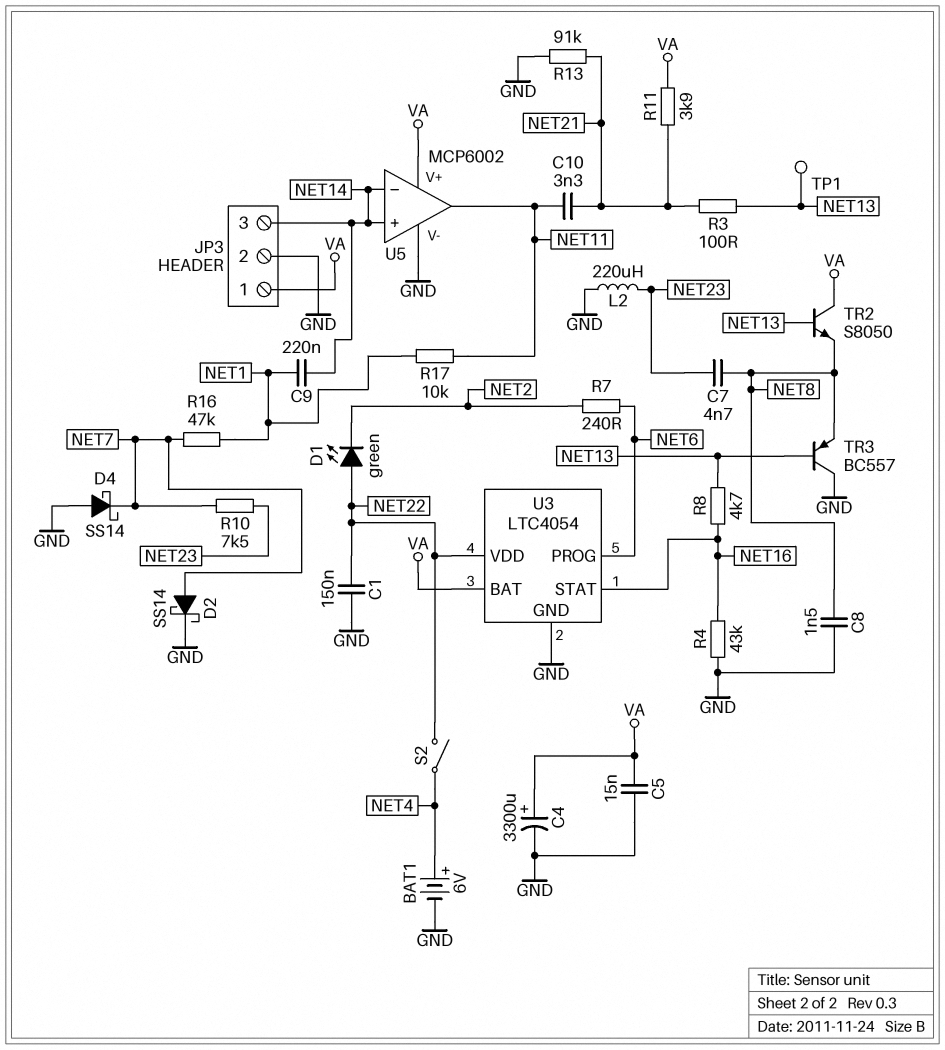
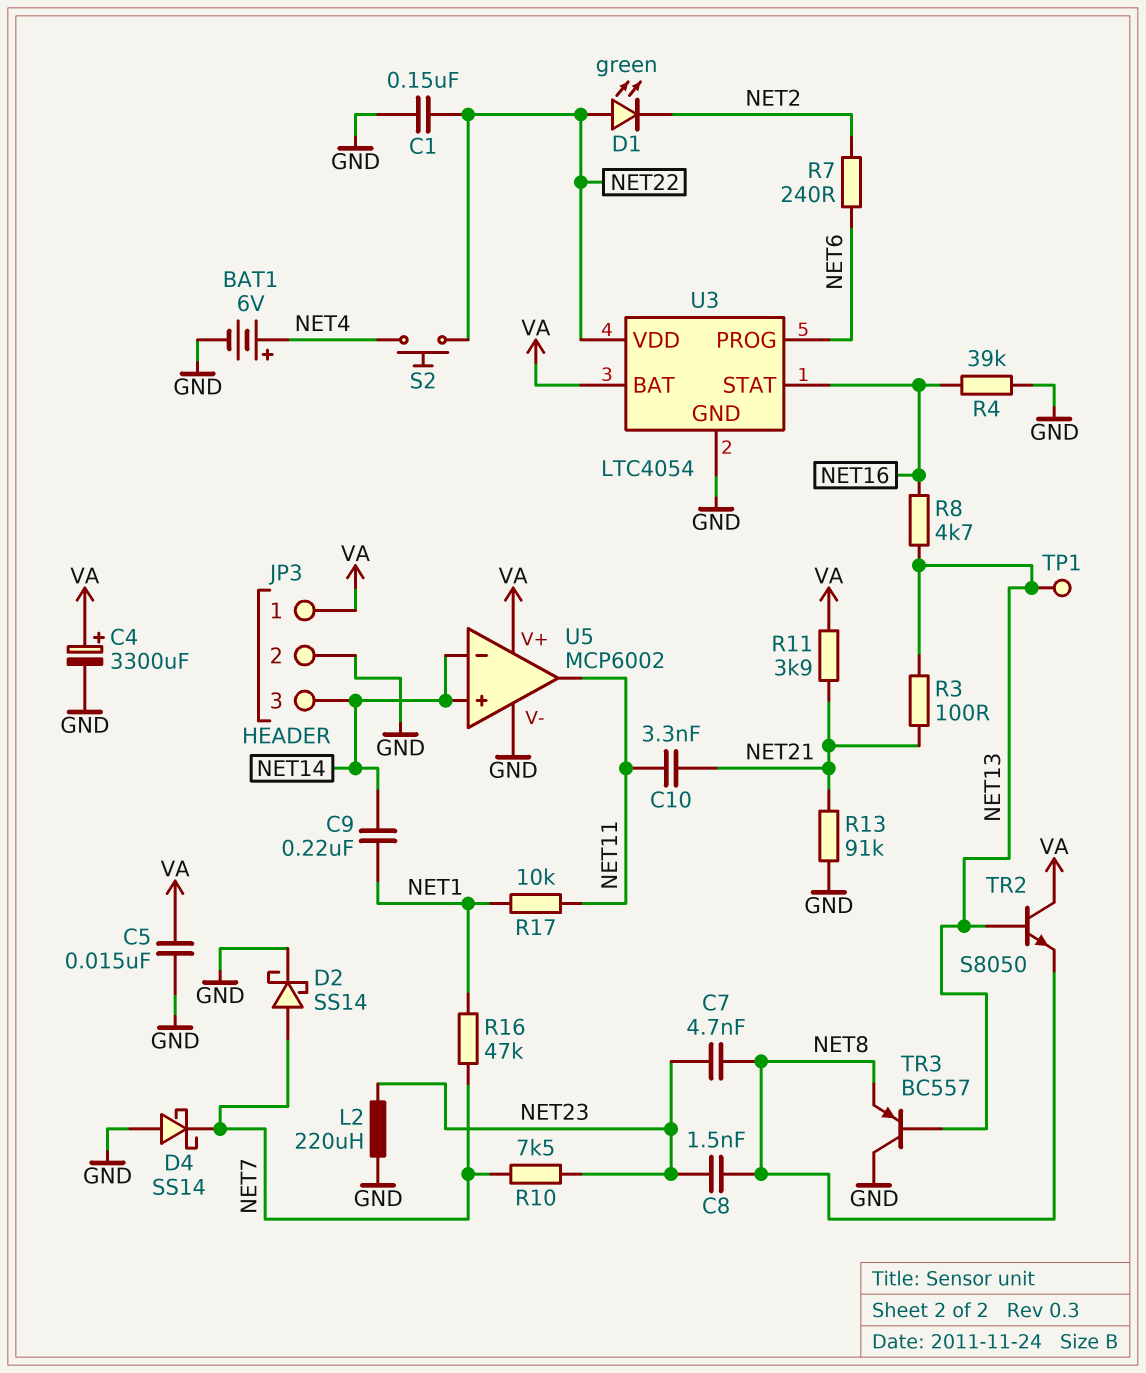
C8: 1.5nF (GND, NET8) -> 1.5nF (NET8, NET23)
R4: 43k (GND, NET16) -> 39k (GND, NET16)
S2: switch (NET4, NET22) -> button (NET4, NET22)

